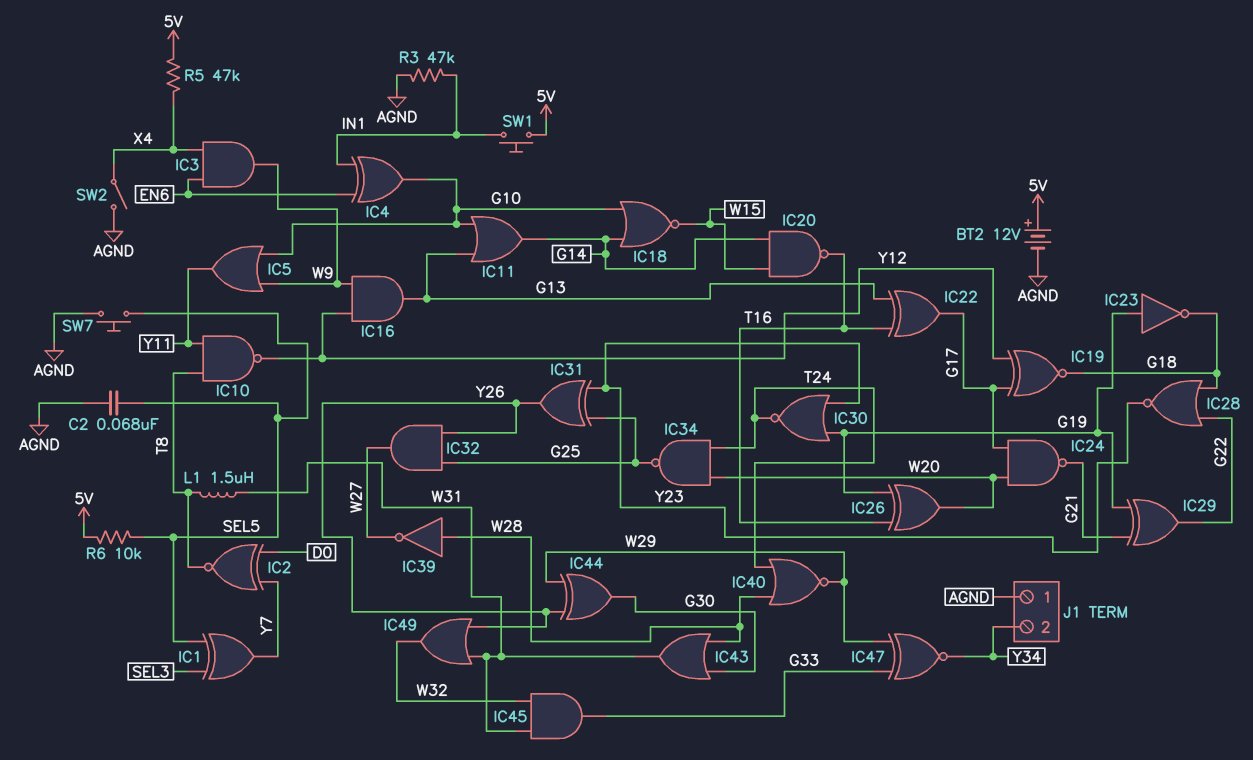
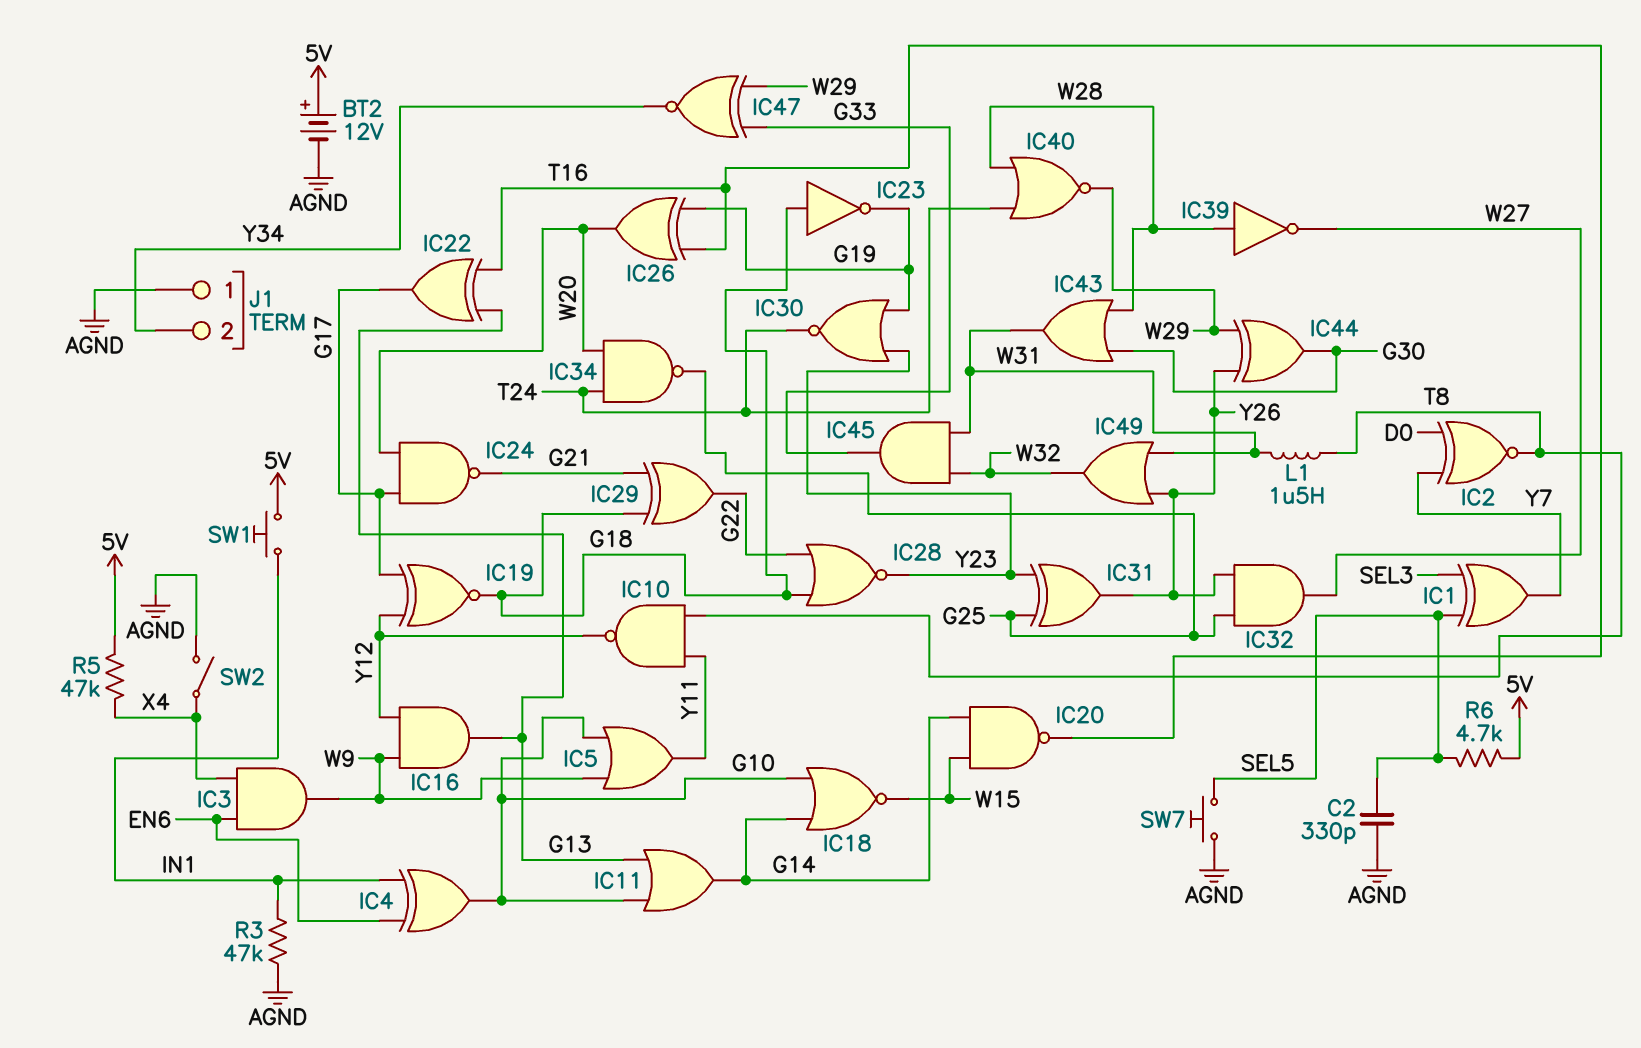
C2: 68nF (AGND, SEL5) -> 330pF (AGND, SEL5)
IC23: NOT (in G19, out G18) -> NOT (in G18, out G19)
IC29: XOR (in G19, in G21, out G22) -> XOR (in G18, in G21, out G22)
R6: 10k (5V, SEL5) -> 4.7k (5V, SEL5)

